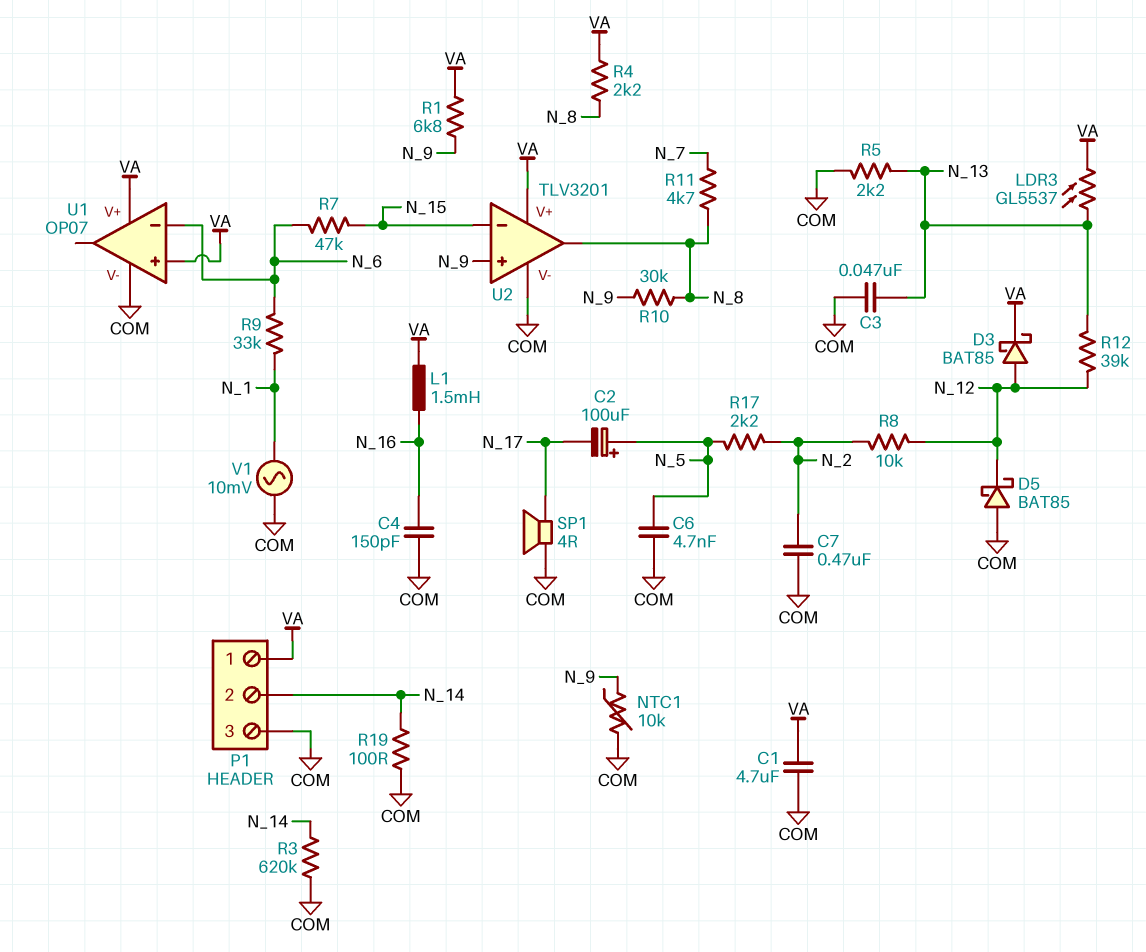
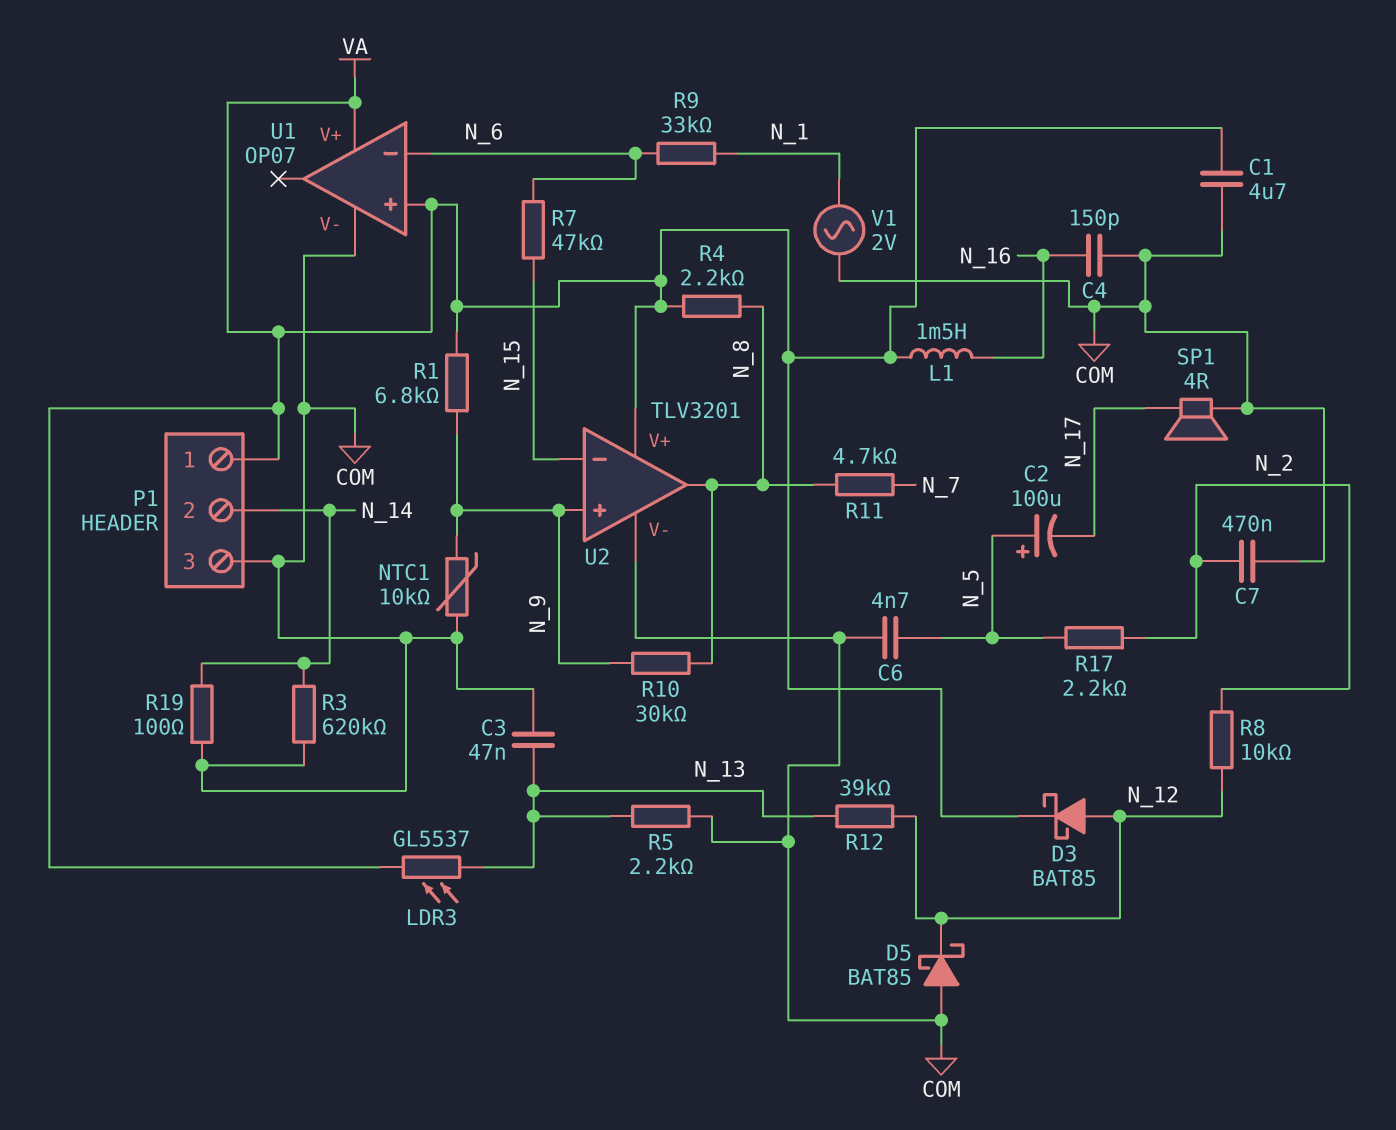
V1: AC 10mV (COM, N_1) -> AC 2V (COM, N_1)

